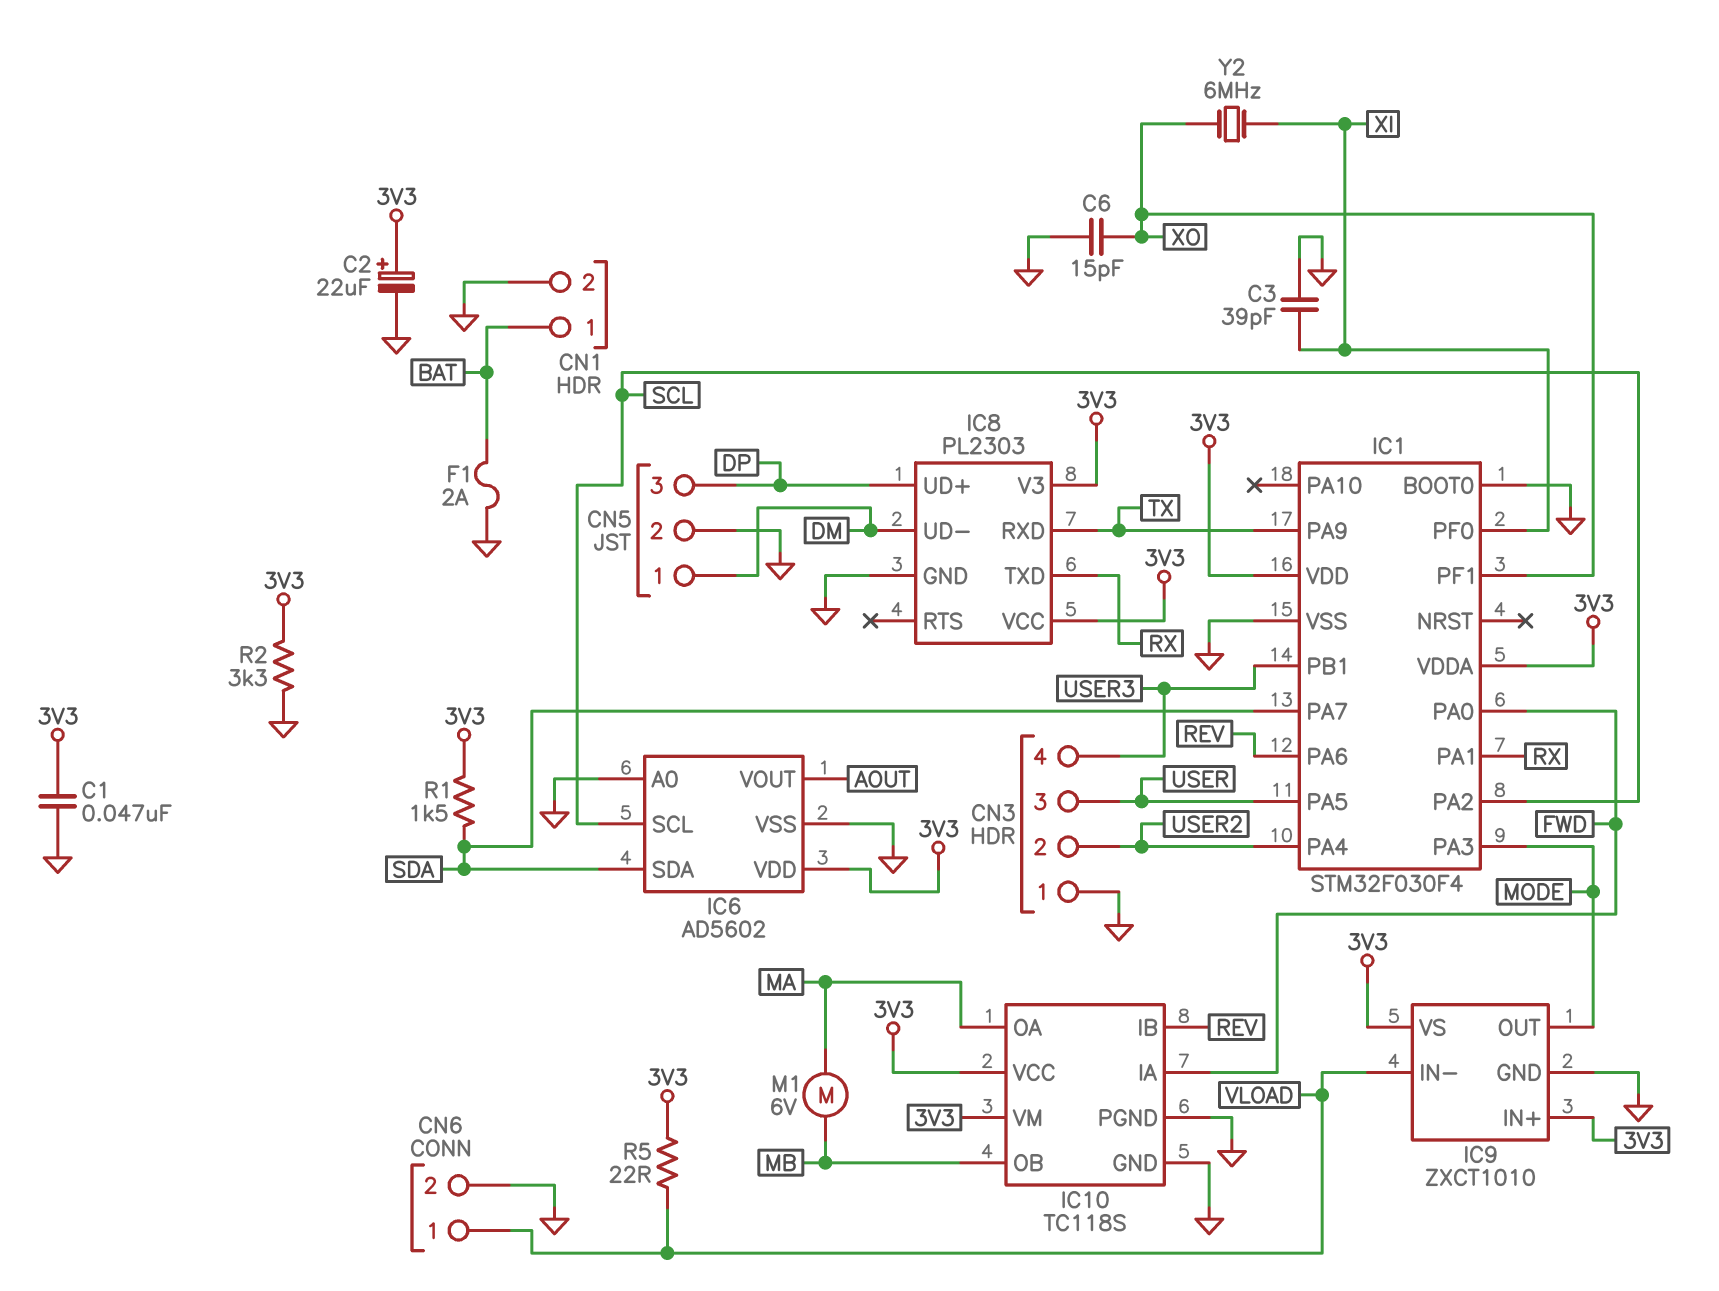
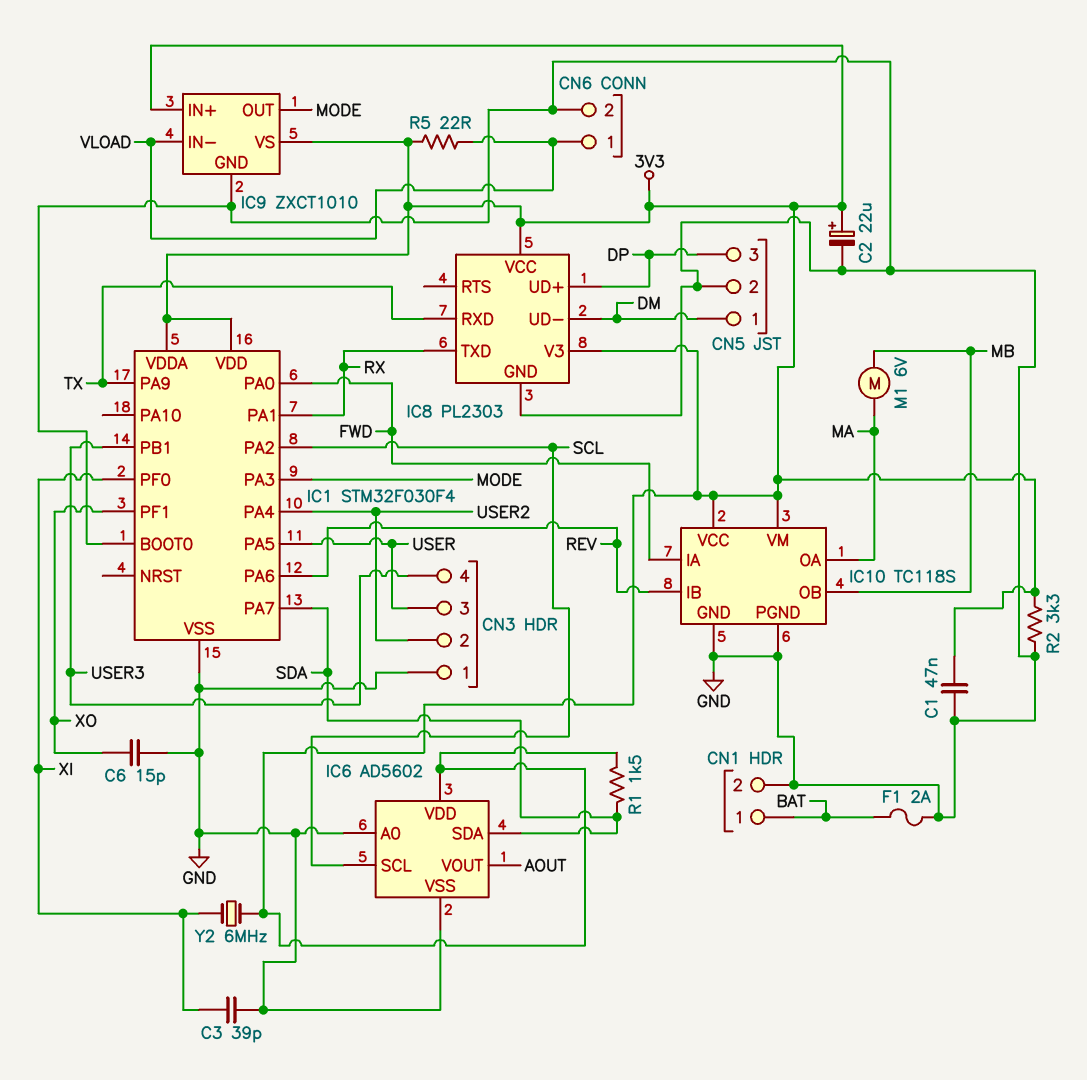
Y2: 6MHz (XI, XO) -> 6MHz (3V3, XI)

